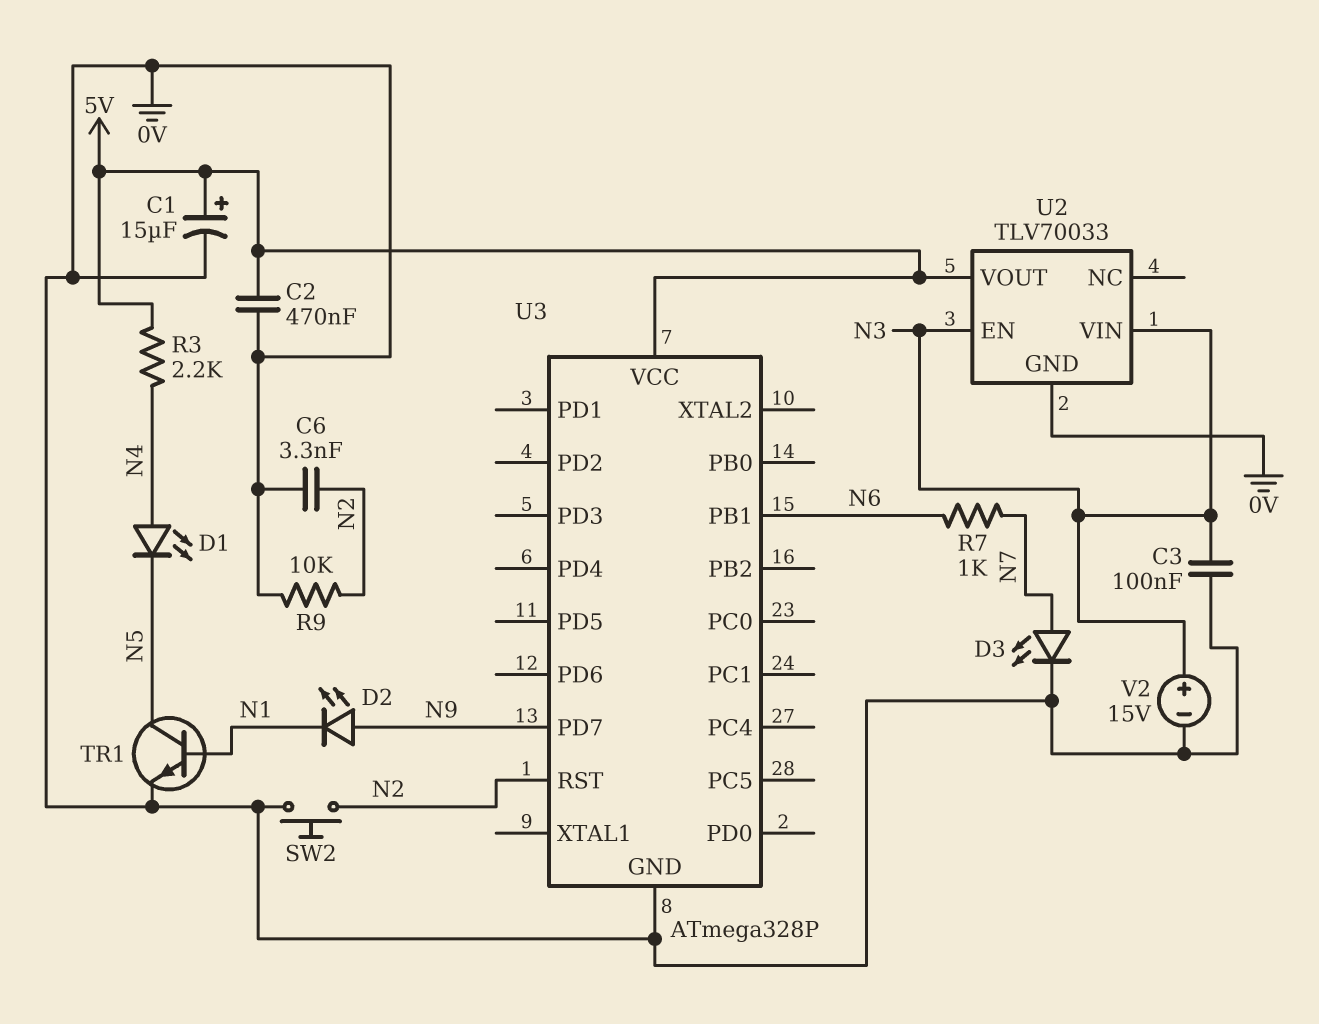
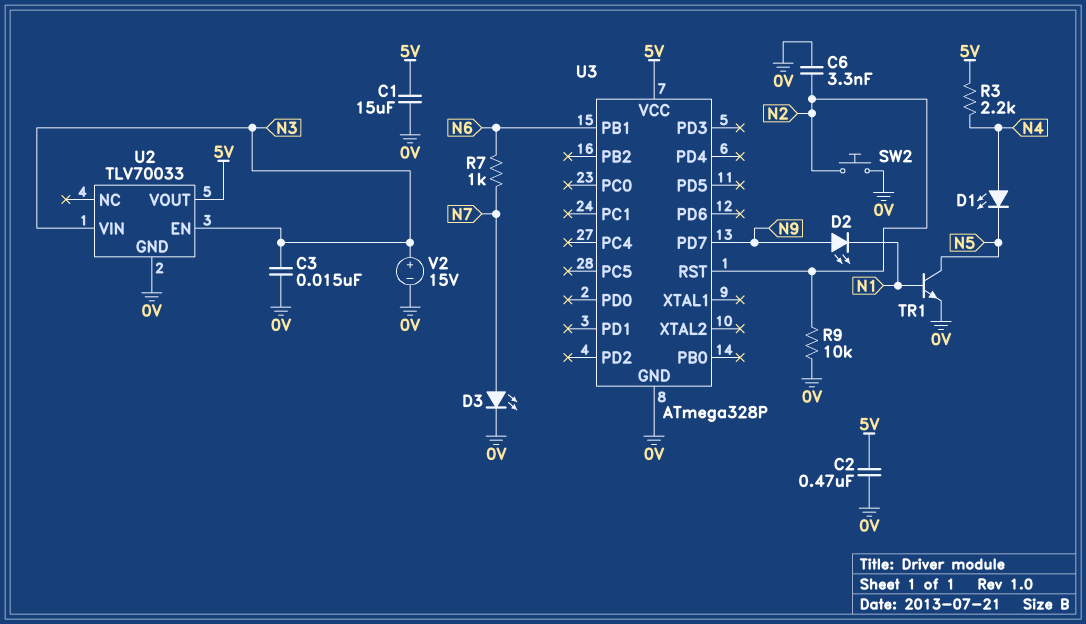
C1: 15uF (plus 5V, minus 0V) -> 15uF (0V, 5V)
C3: 100nF (0V, N3) -> 15nF (0V, N3)

